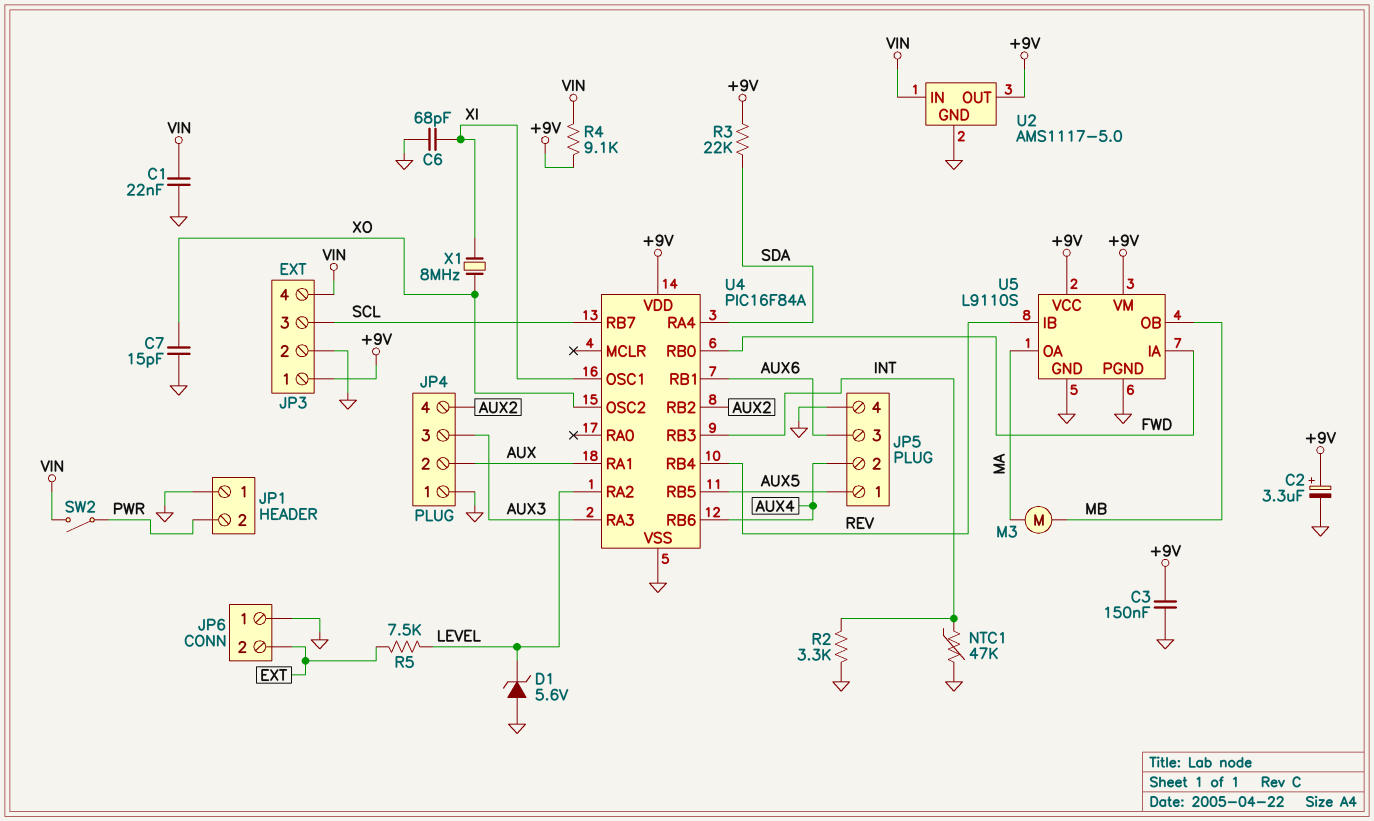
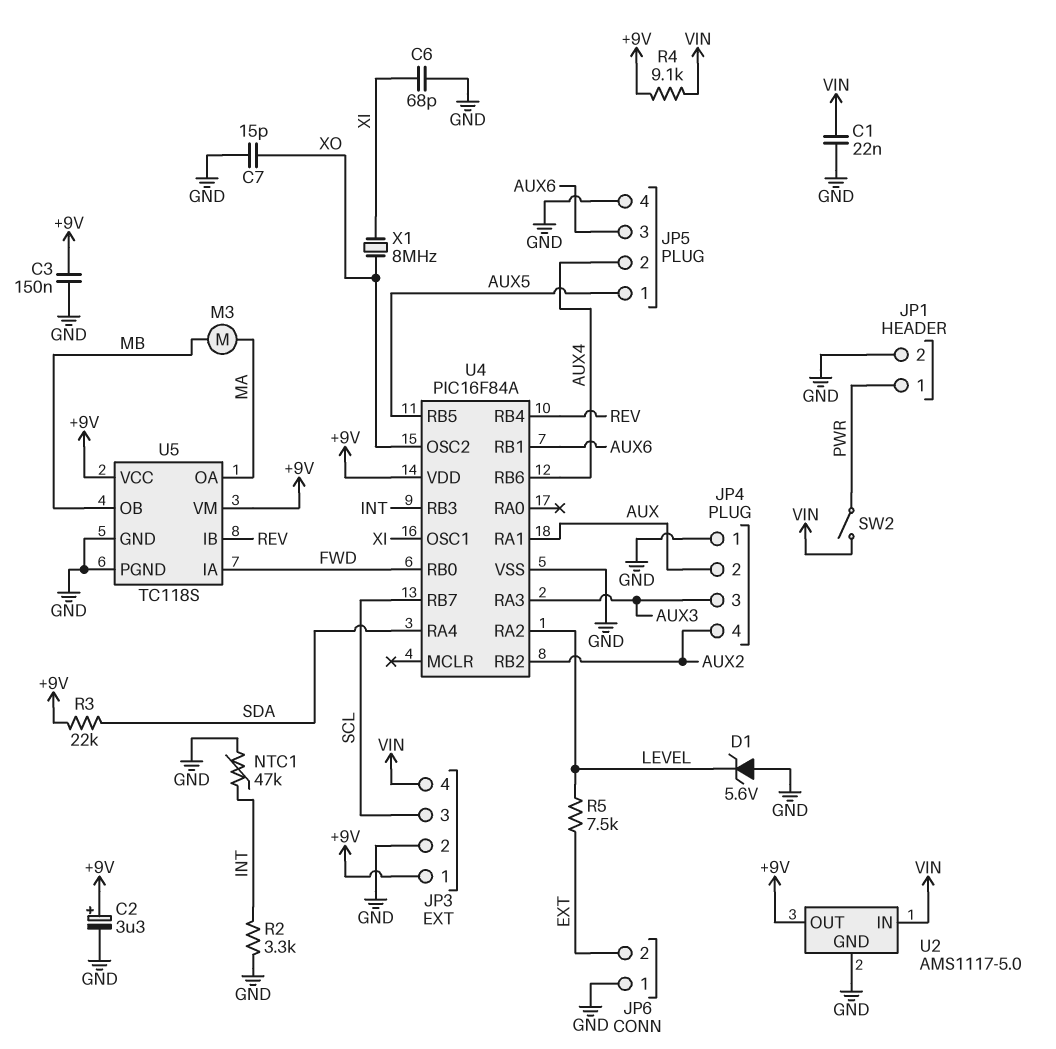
JP1 pin 1: GND -> PWR
JP1 pin 2: PWR -> GND
U5: L9110S -> TC118S

